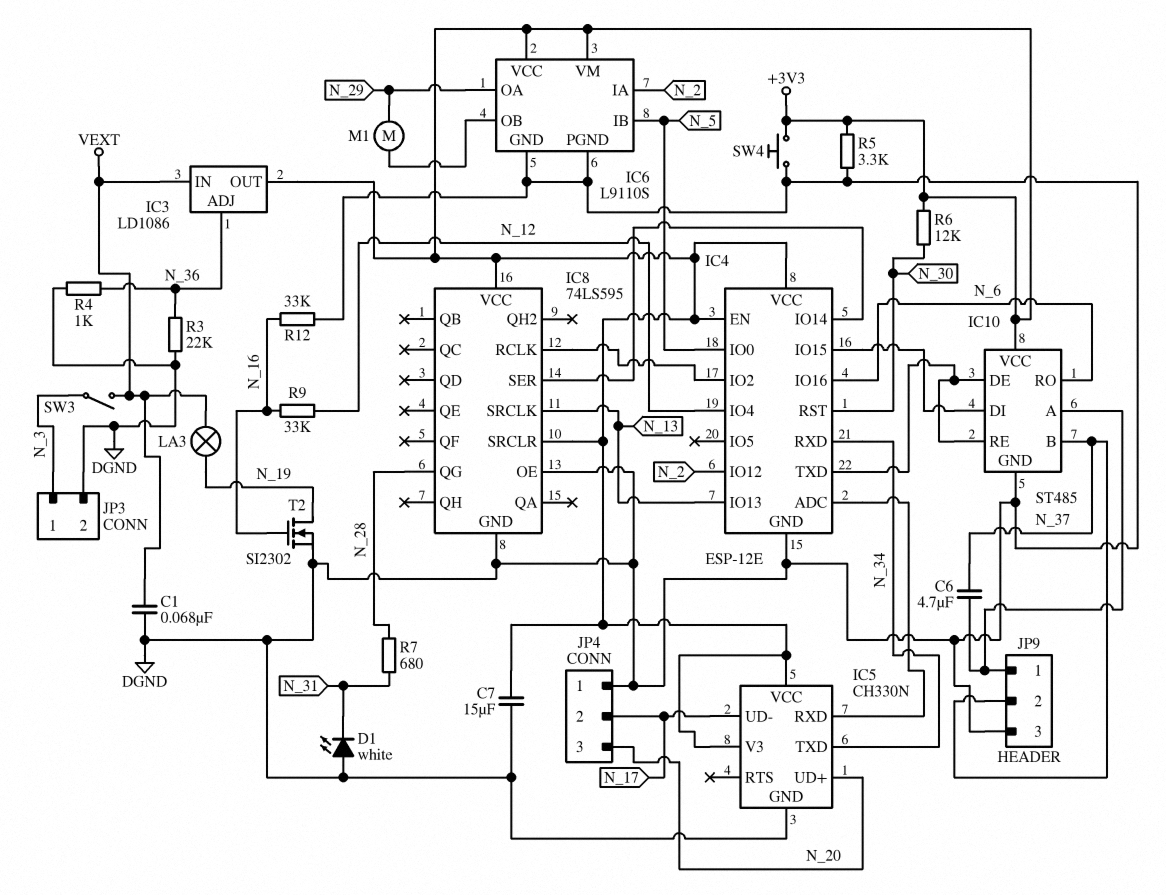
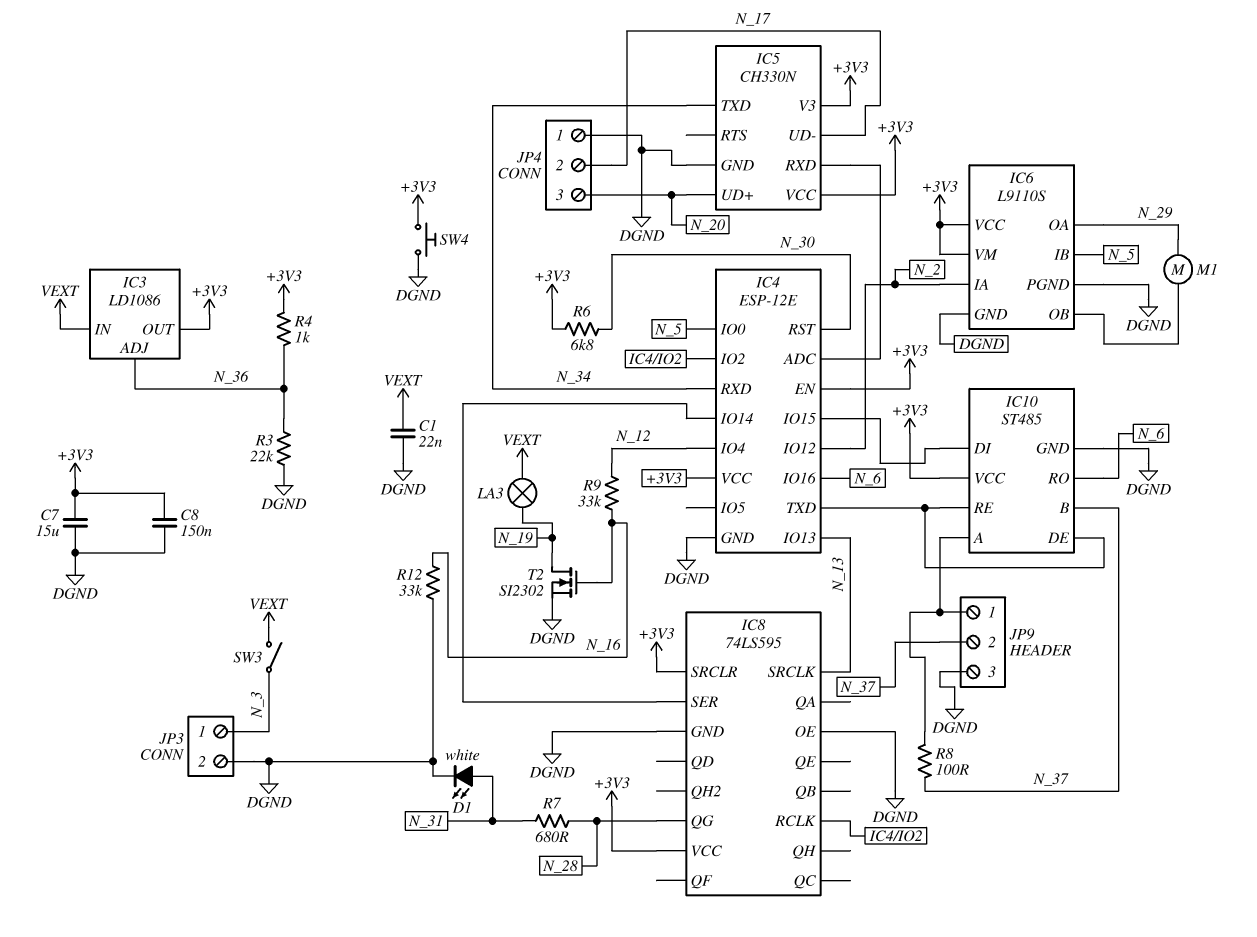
C1: 68nF (DGND, VEXT) -> 22nF (DGND, VEXT)
C6: 4.7uF (IC10/A, N_37) -> none
C8: none -> 150nF (+3V3, DGND)
D1: LED white (A DGND, K N_31) -> LED white (A N_31, K DGND)
R4: 1k (DGND, N_36) -> 1k (+3V3, N_36)
R5: 3.3k (+3V3, DGND) -> none
R6: 12k (+3V3, N_30) -> 6.8k (+3V3, N_30)
R8: none -> 100 (IC10/A, N_37)

